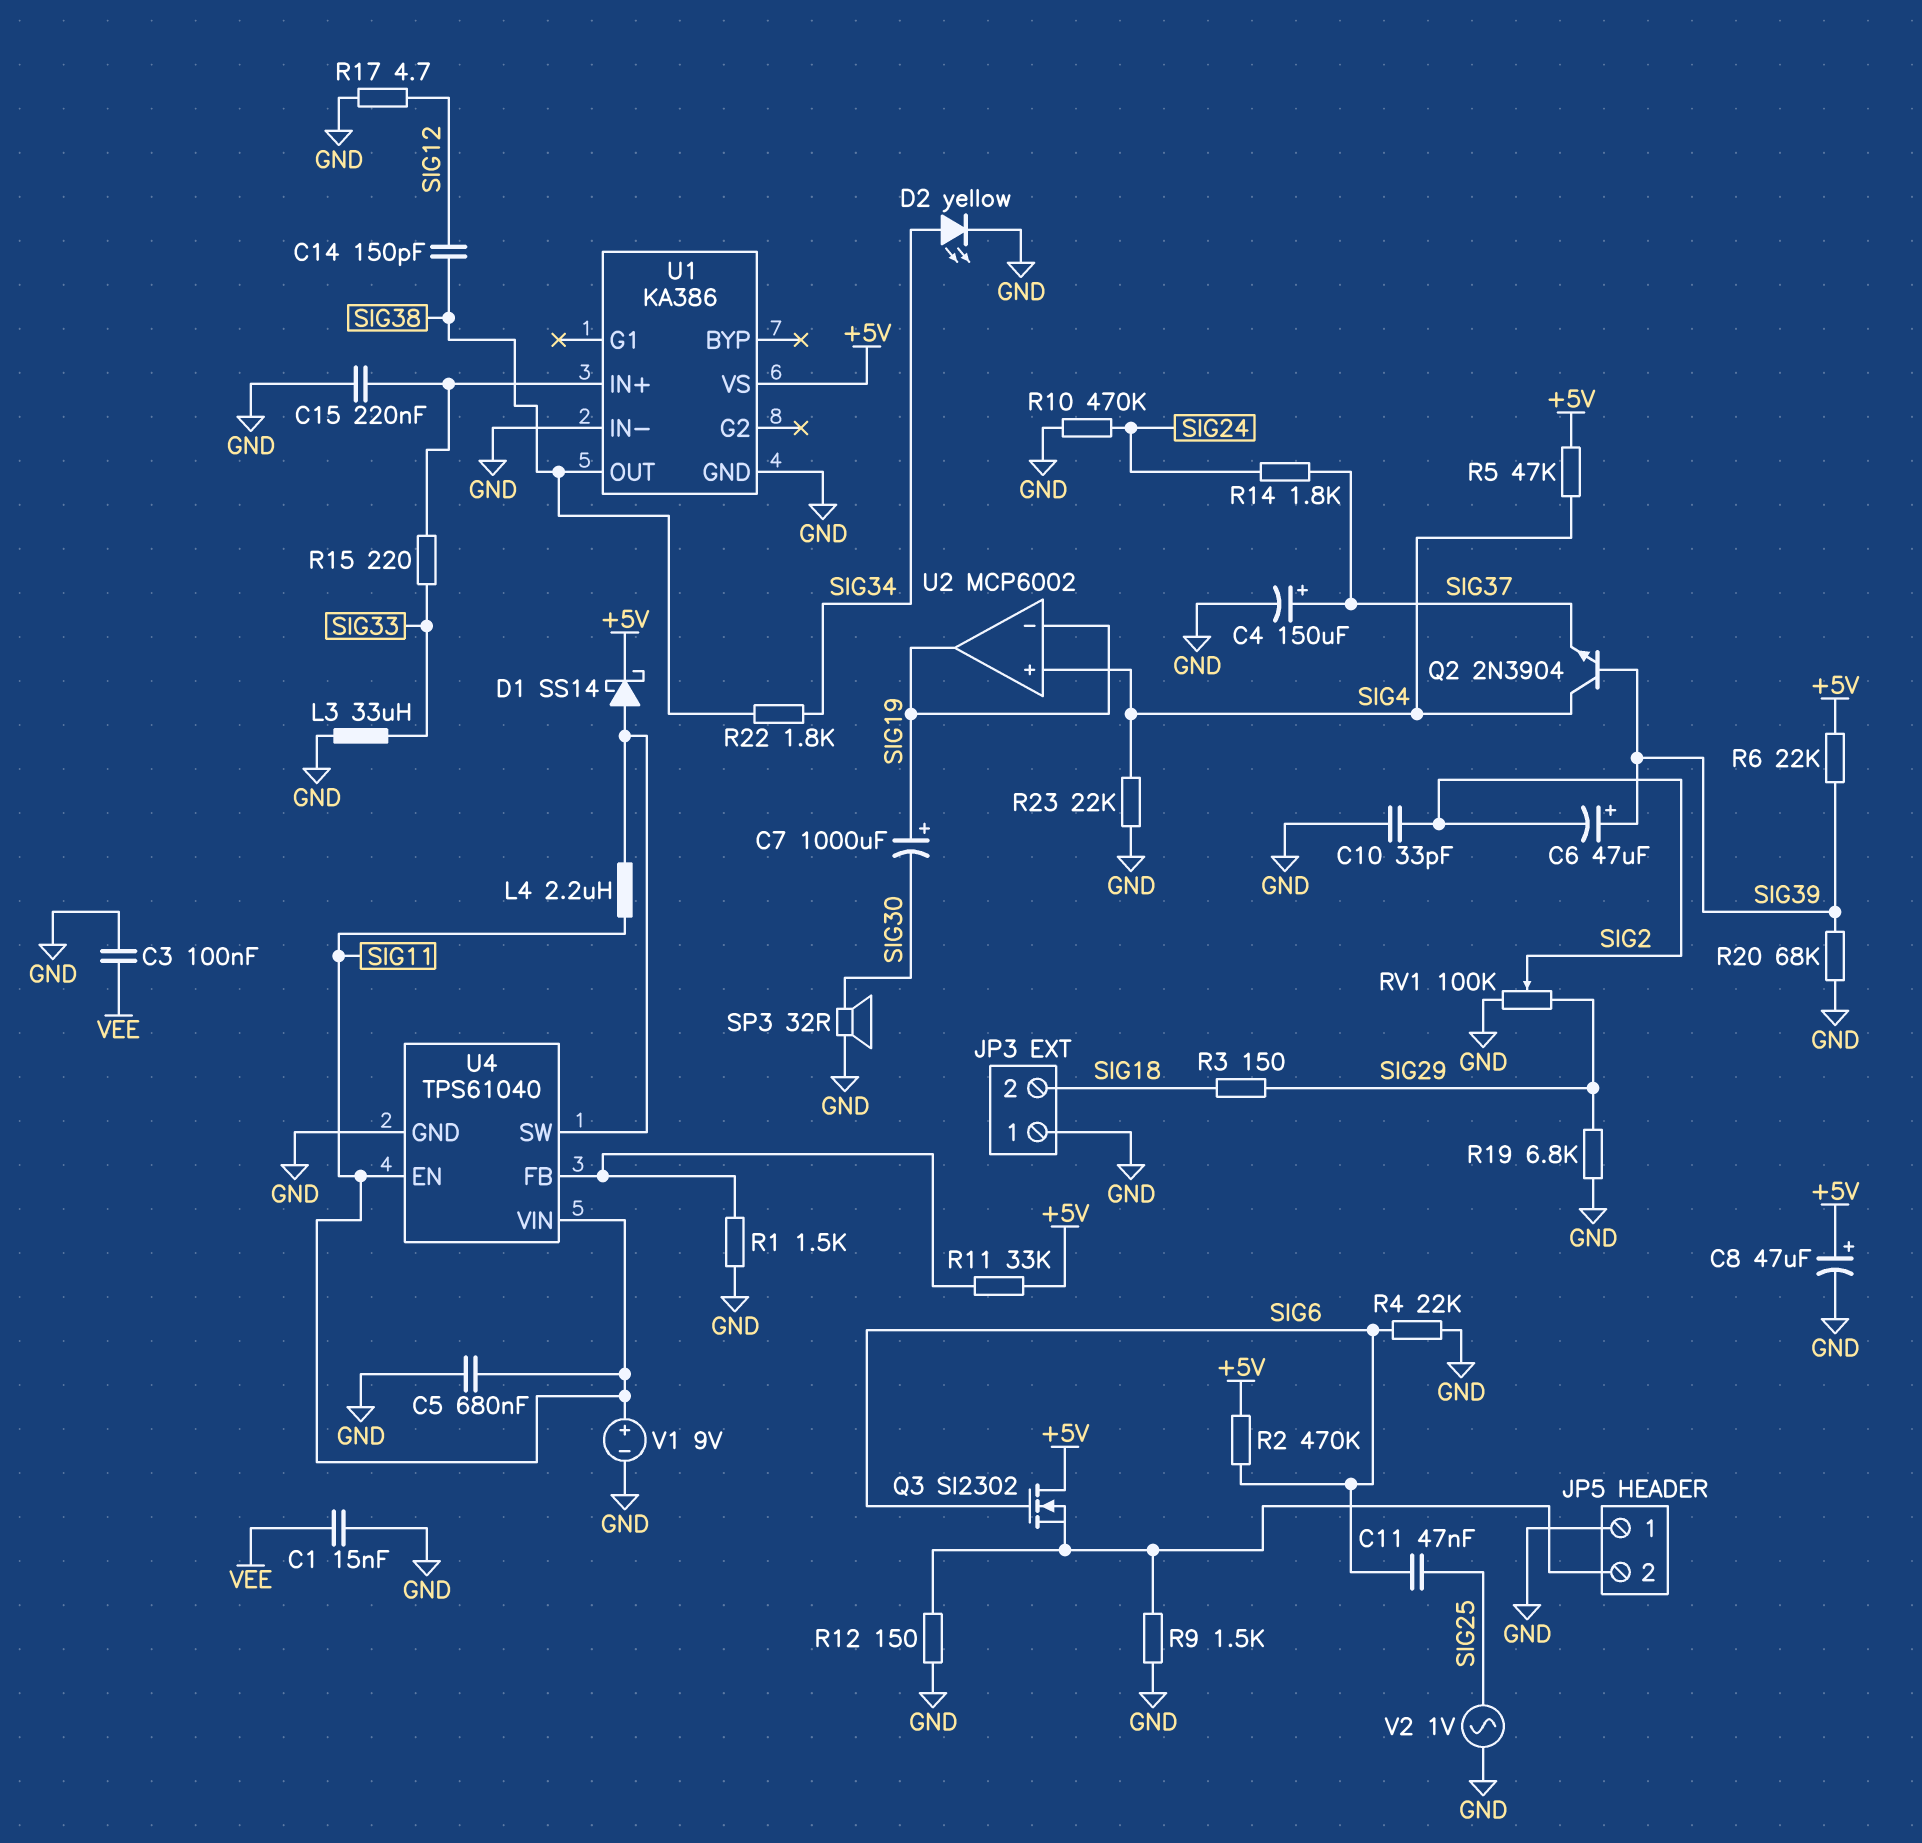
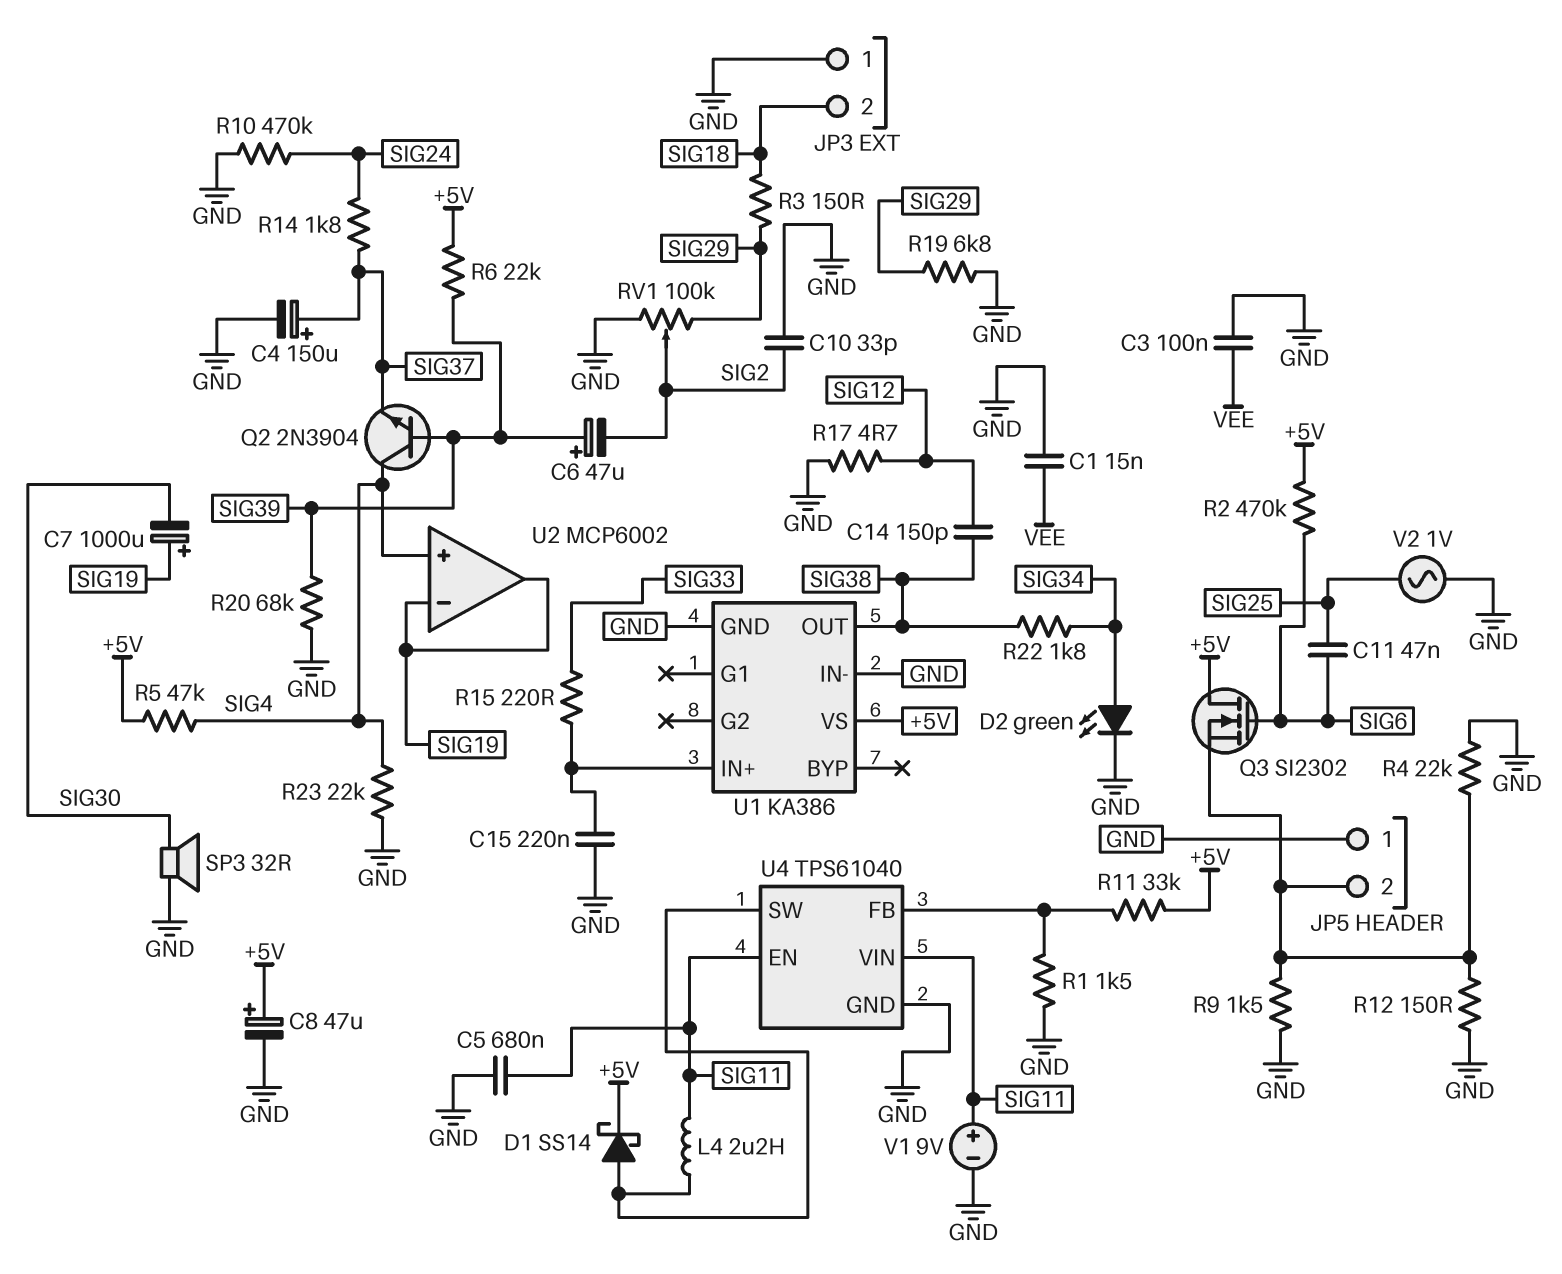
D2: LED yellow (A SIG34, K GND) -> LED green (A SIG34, K GND)
L3: 33uH (GND, SIG33) -> none
R4: 22k (GND, SIG6) -> 22k (GND, JP5/2)

